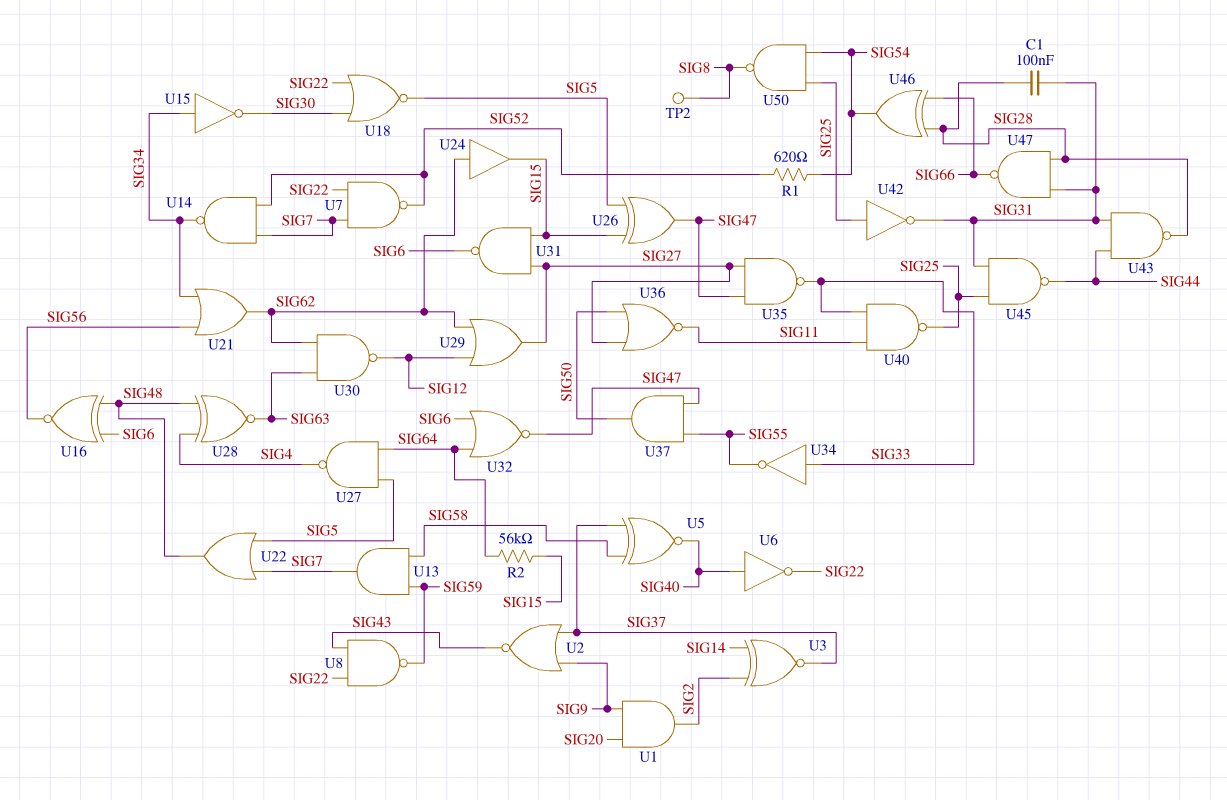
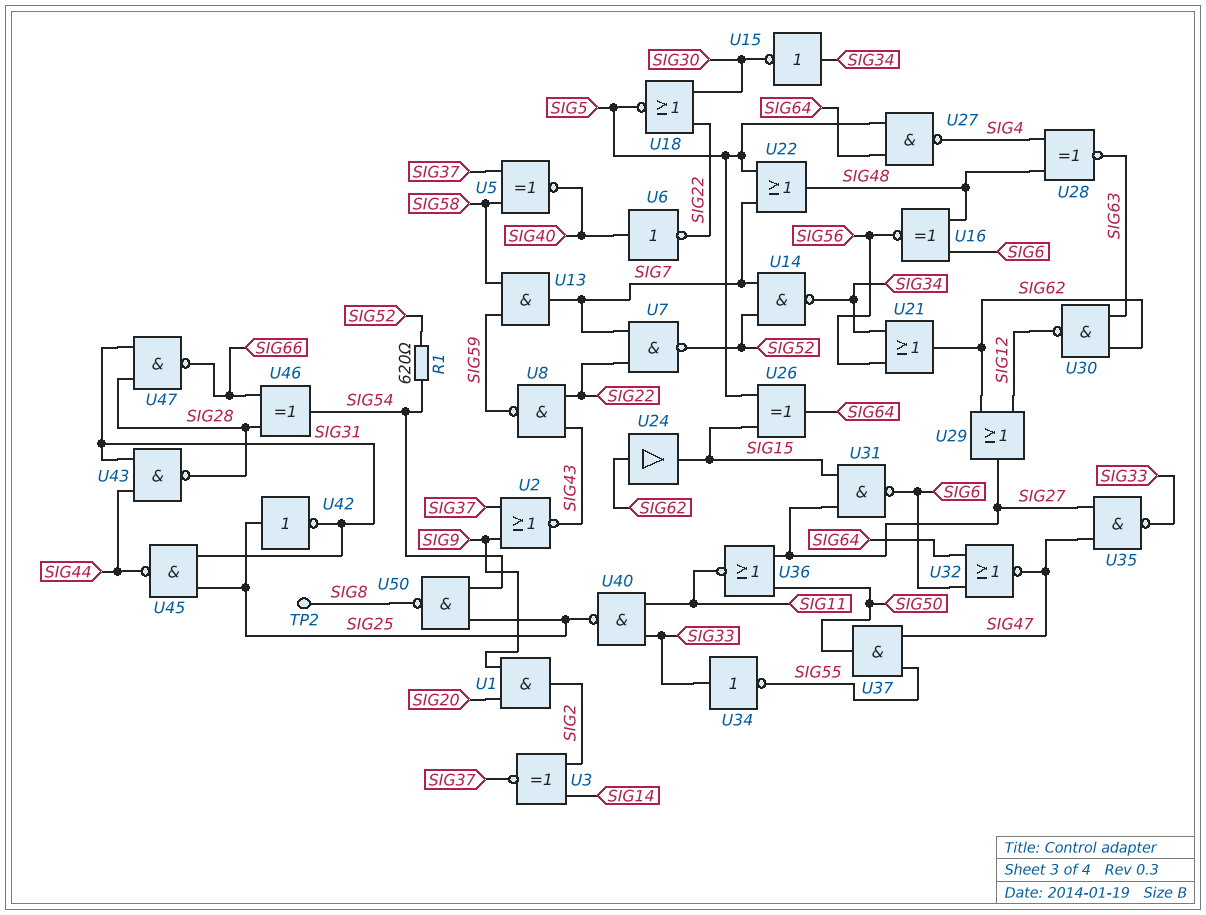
C1: 100nF (SIG28, SIG31) -> none
R2: 56k (SIG15, SIG64) -> none
U26: XOR (in SIG5, in SIG15, out SIG47) -> XOR (in SIG5, in SIG15, out SIG64)

